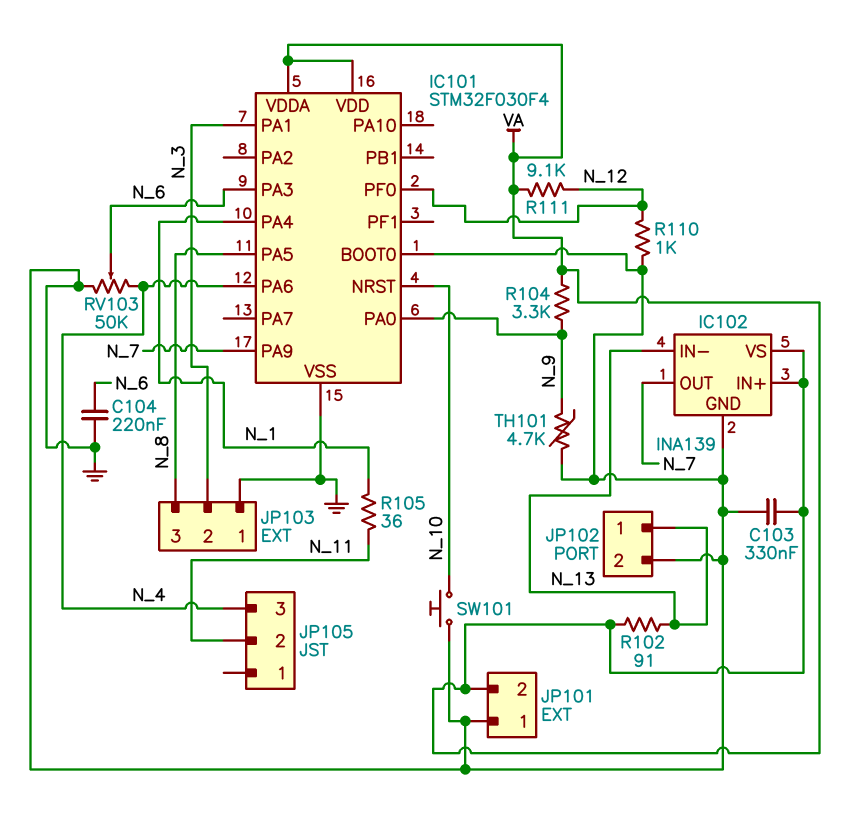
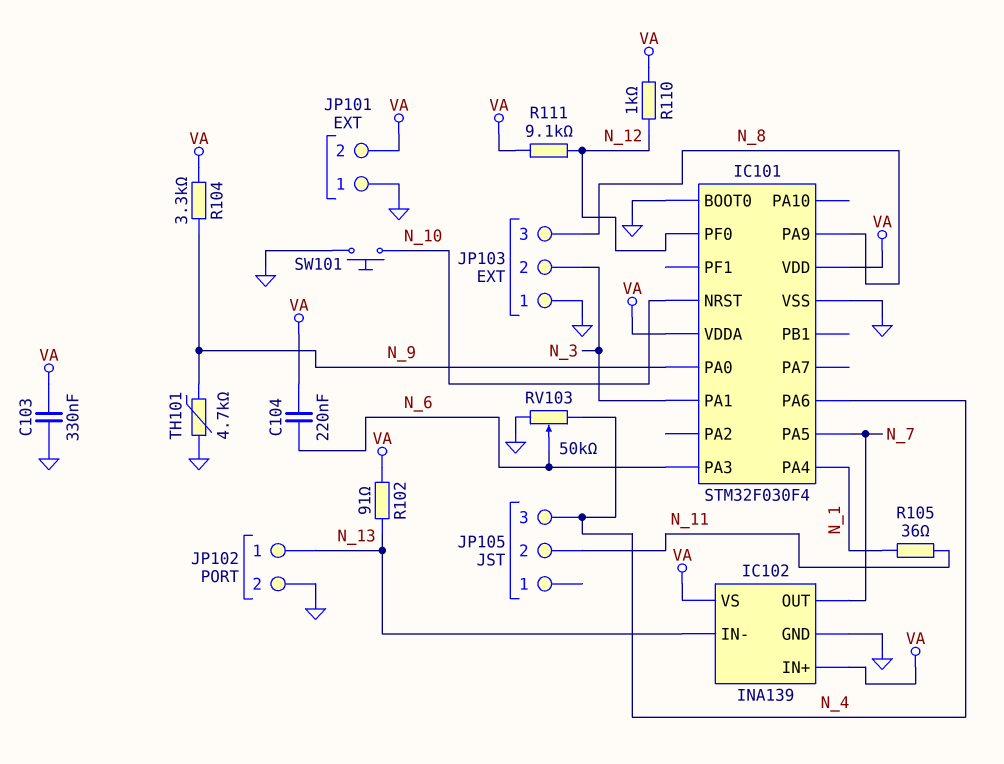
C104: 220nF (GND, N_6) -> 220nF (N_6, VA)
IC101 pin PA5: N_8 -> N_7
IC101 pin PA9: N_7 -> N_8
R110: 1k (GND, N_12) -> 1k (N_12, VA)

